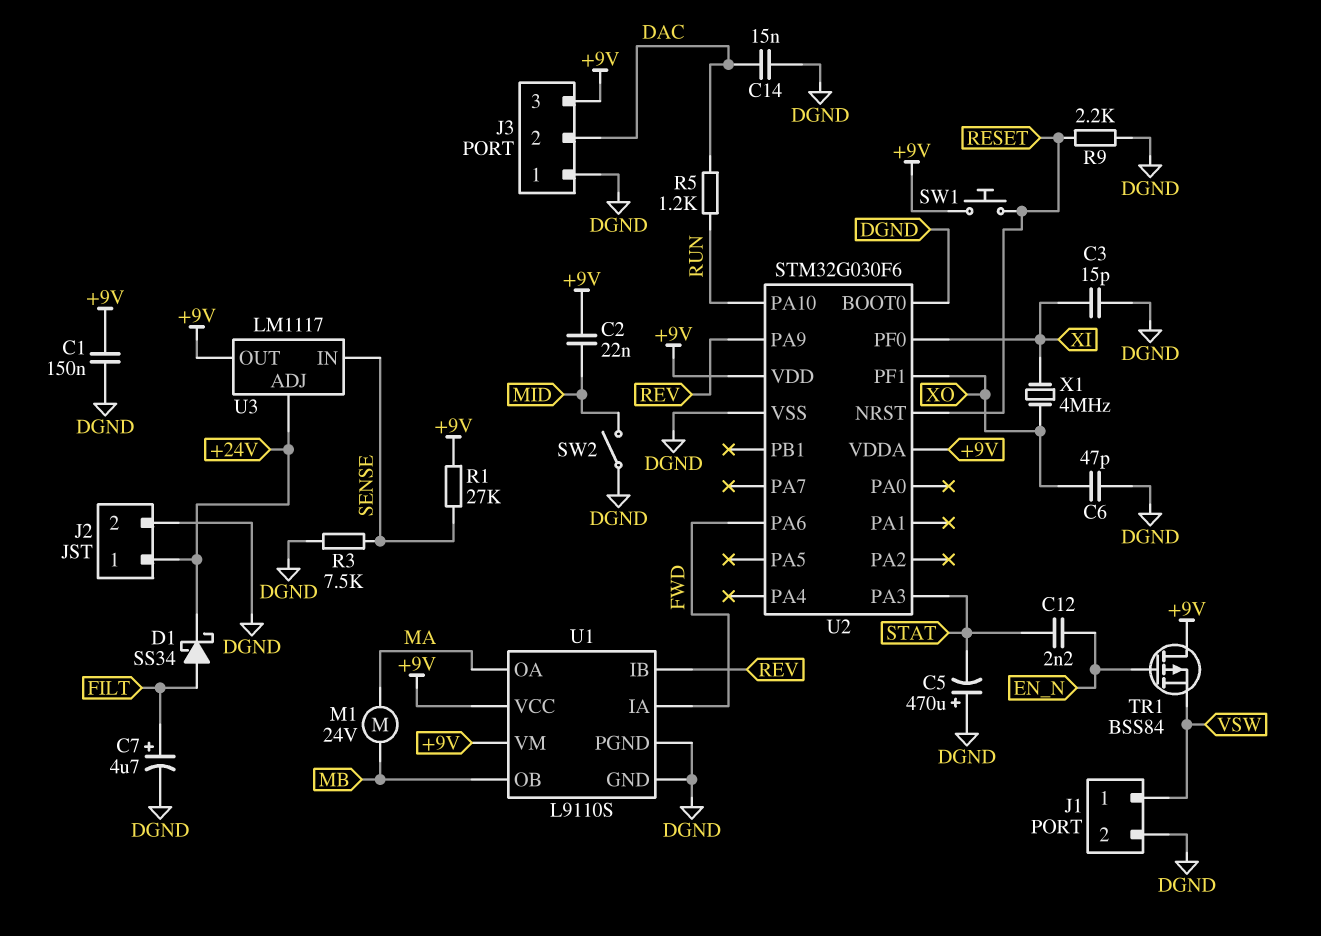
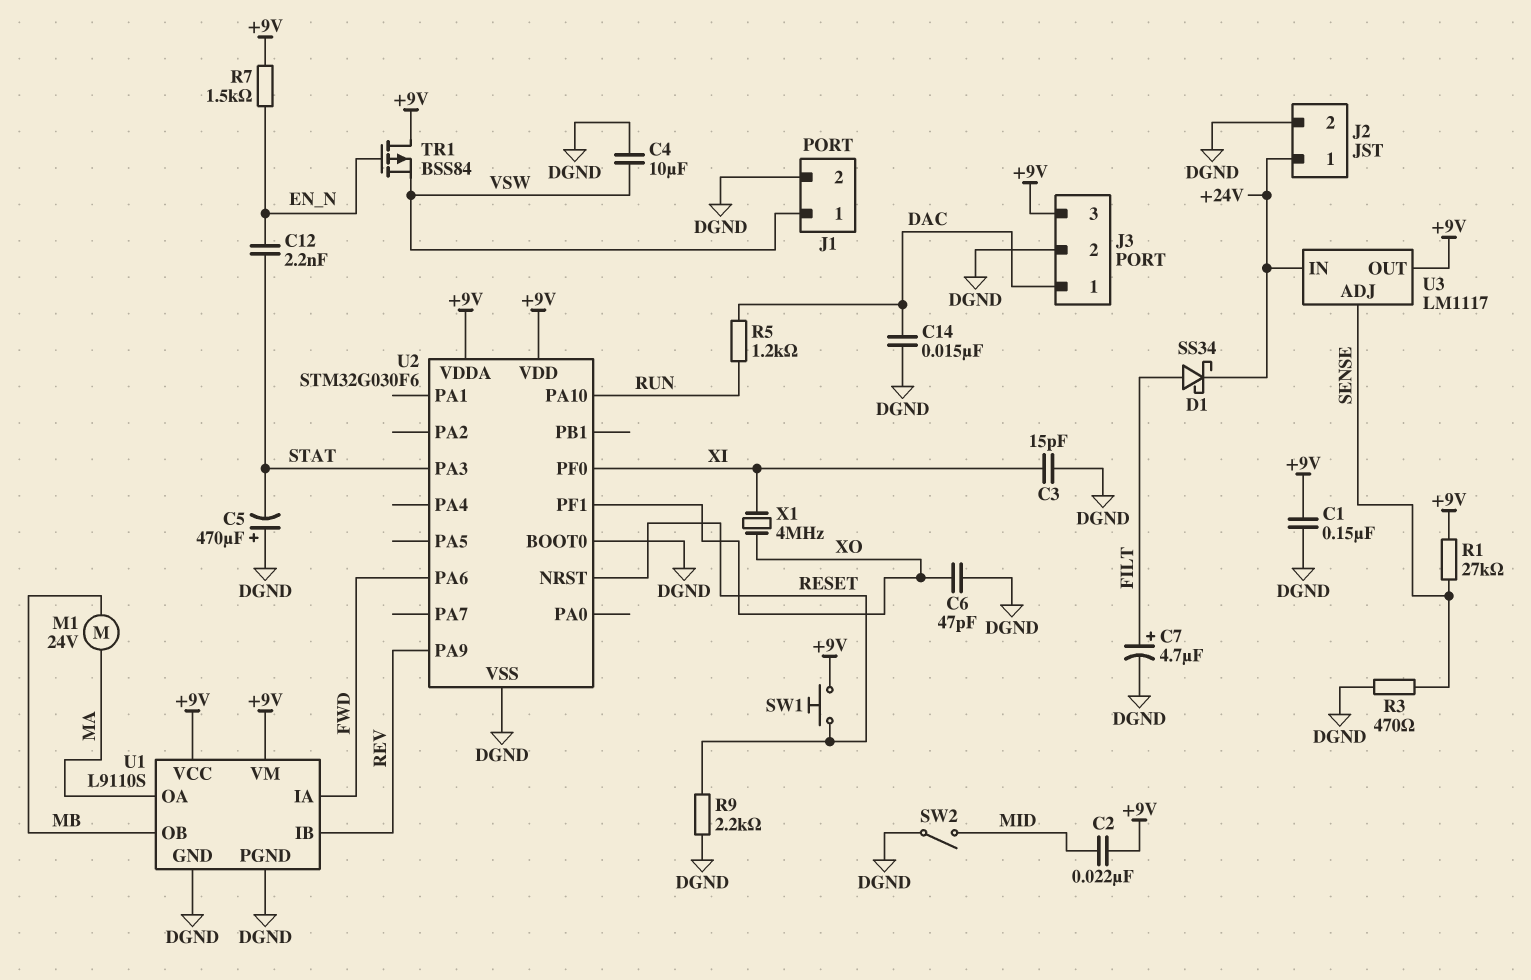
C4: none -> 10uF (DGND, VSW)
J3 pin 1: DGND -> DAC
J3 pin 2: DAC -> DGND
R3: 7.5k (DGND, SENSE) -> 470 (DGND, SENSE)
R7: none -> 1.5k (+9V, EN_N)
U3 pin ADJ: +24V -> SENSE
U3 pin IN: SENSE -> +24V

